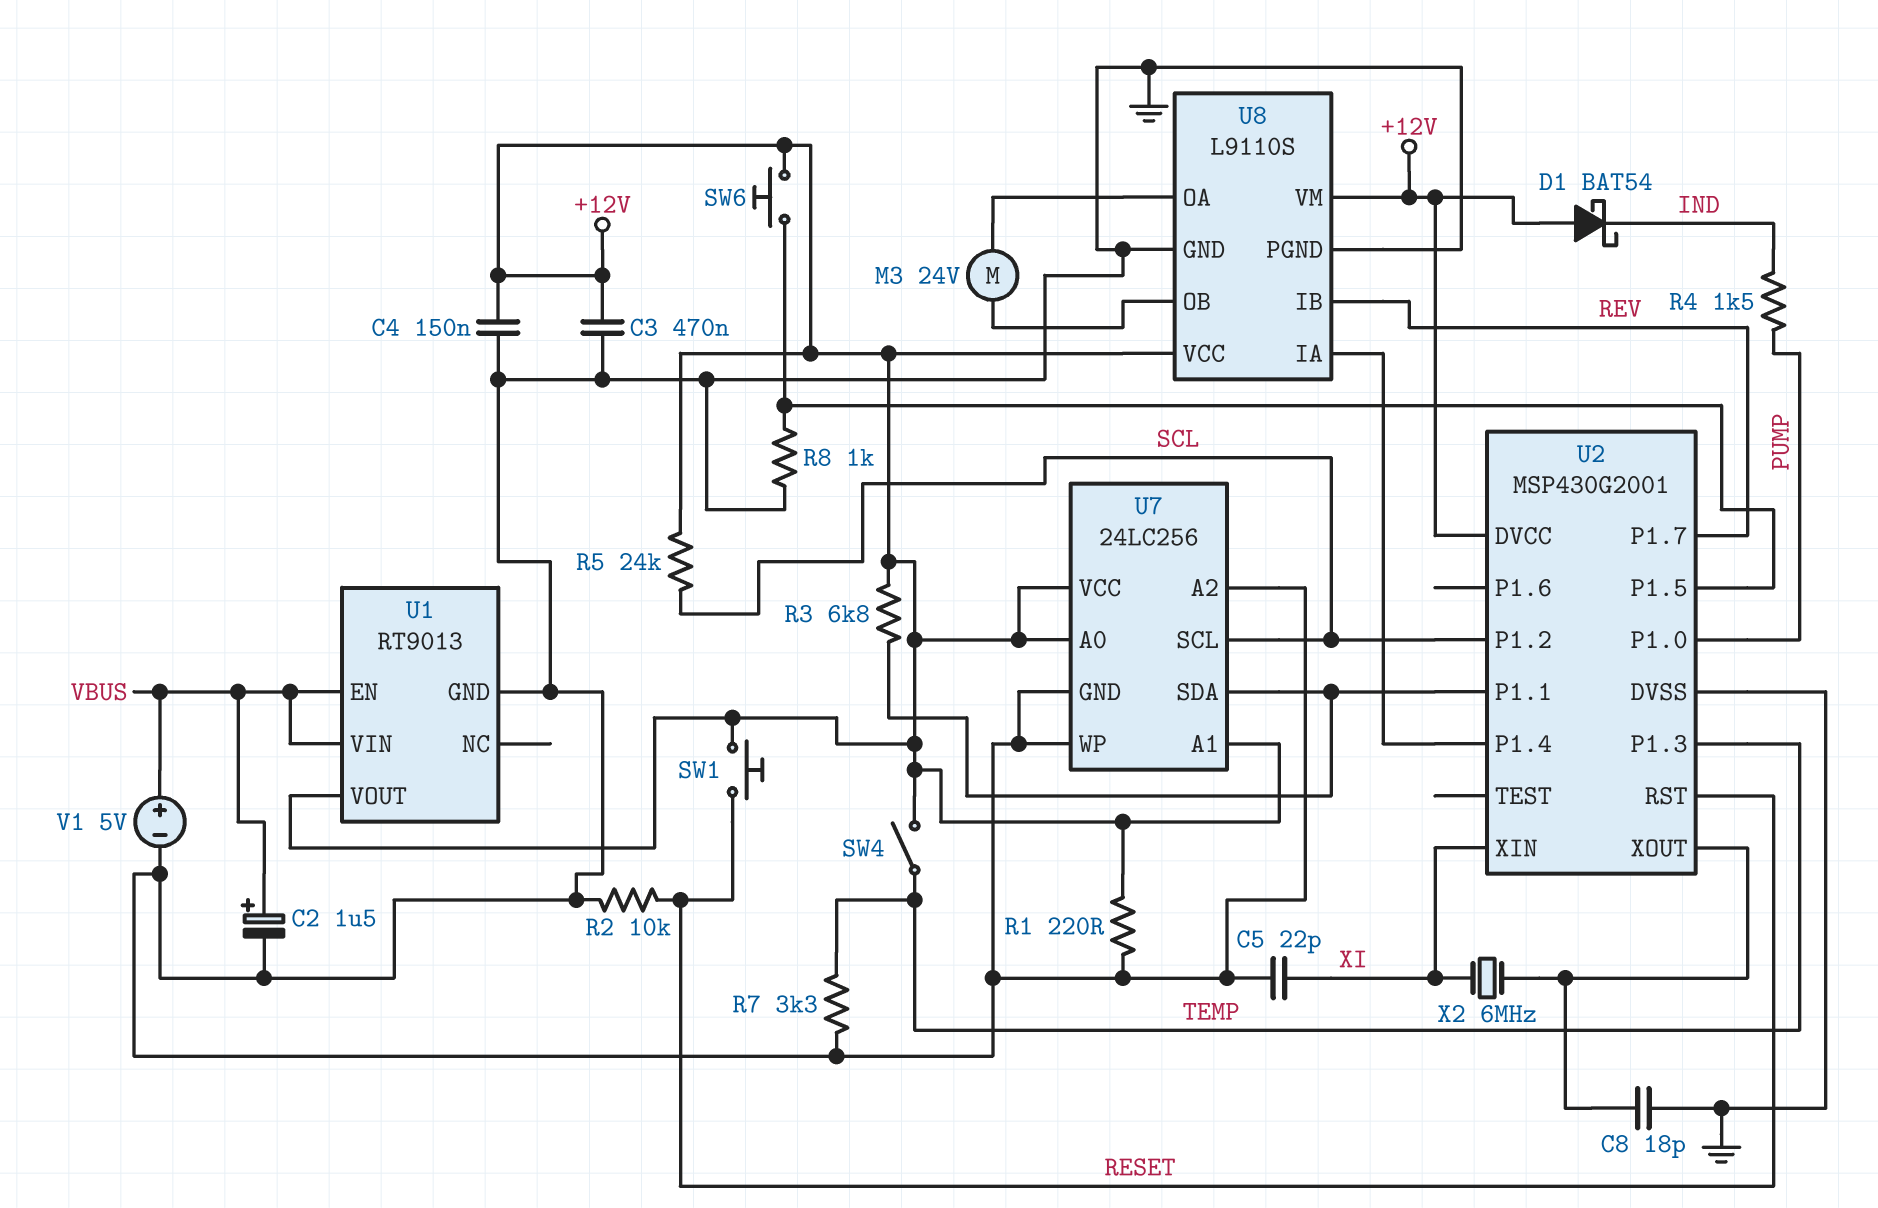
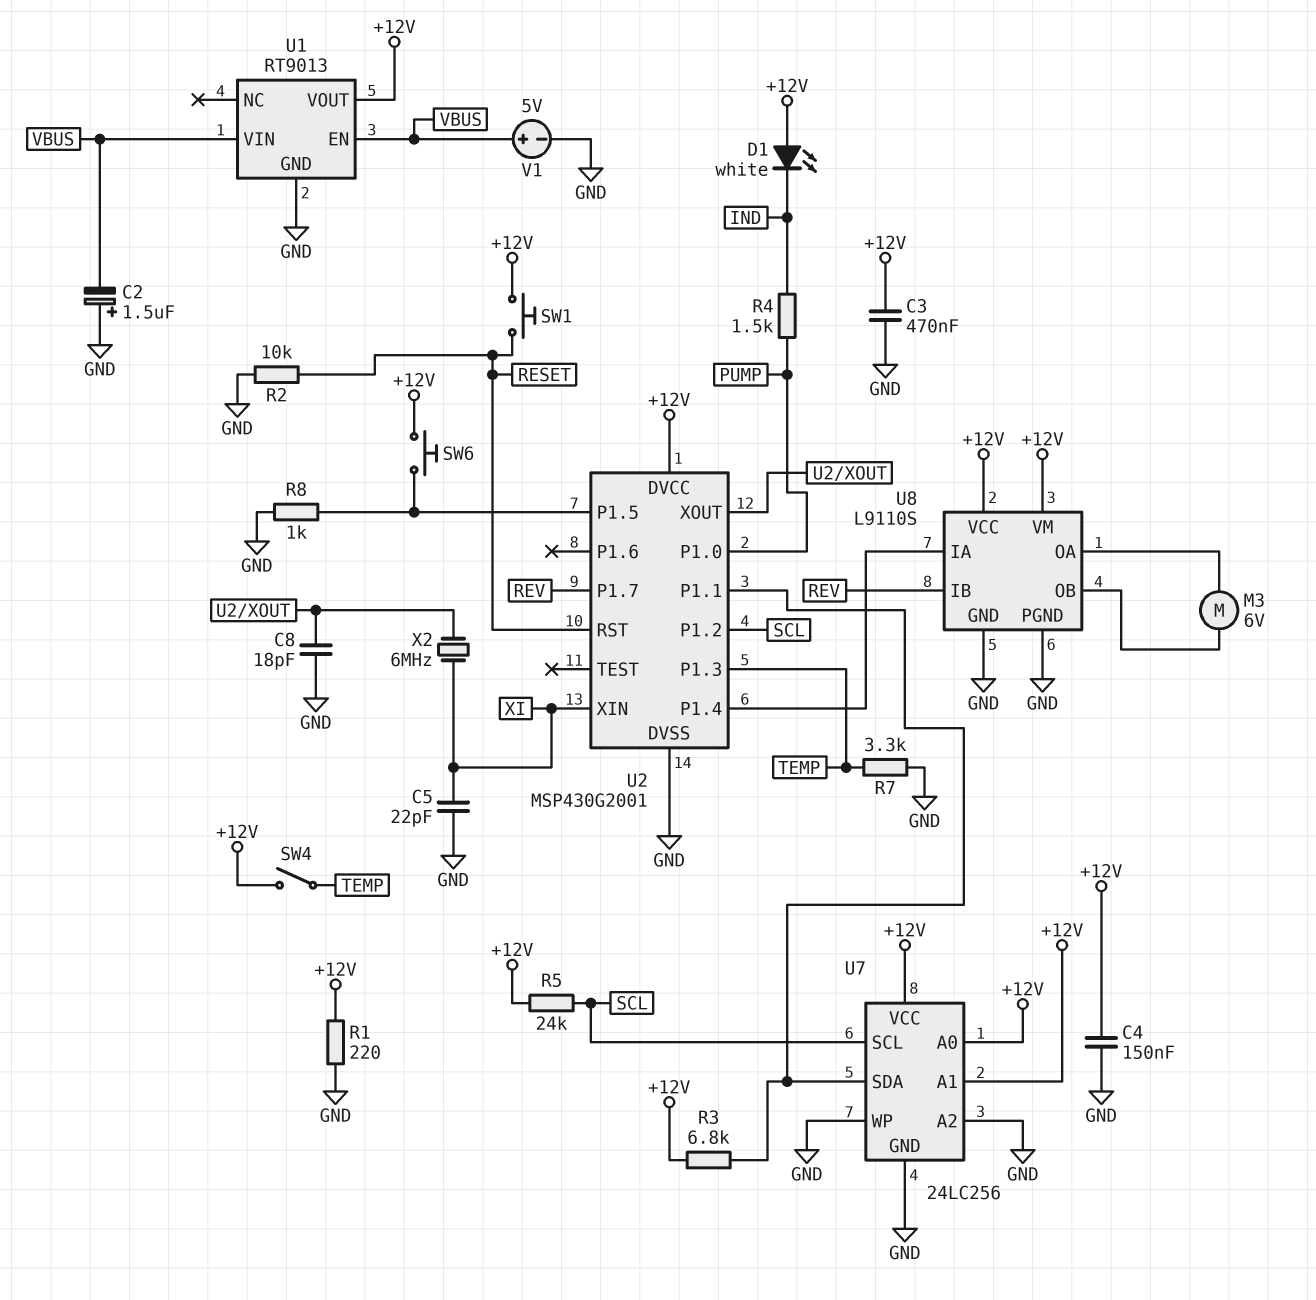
C2: 1.5uF (plus VBUS, minus GND) -> 1.5uF (plus GND, minus VBUS)
D1: schottky BAT54 (A +12V, K IND) -> LED white (A +12V, K IND)
M3: motor 24V (U8/OA, U8/OB) -> motor 6V (U8/OA, U8/OB)

